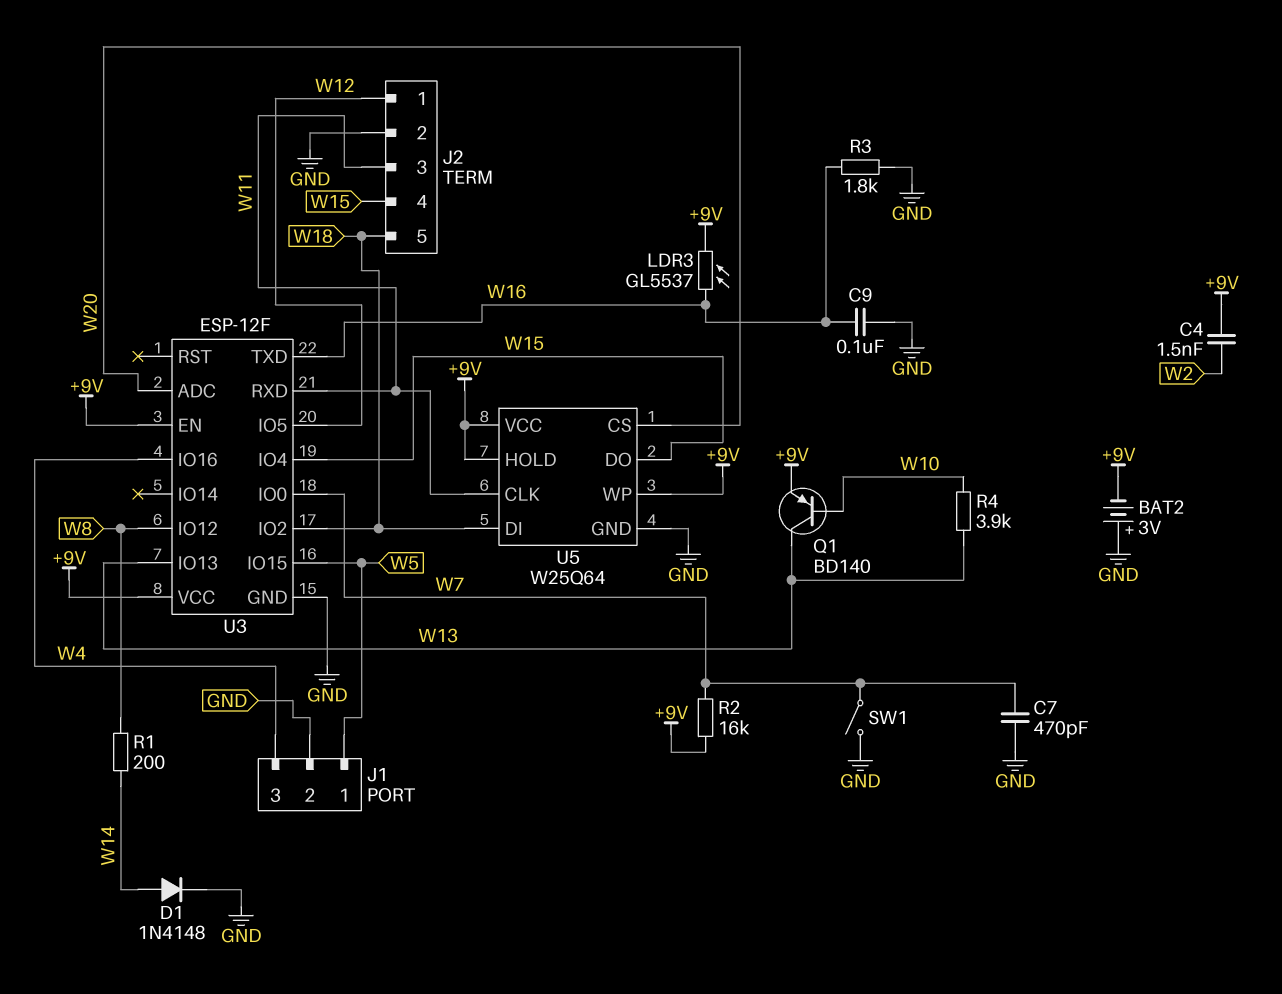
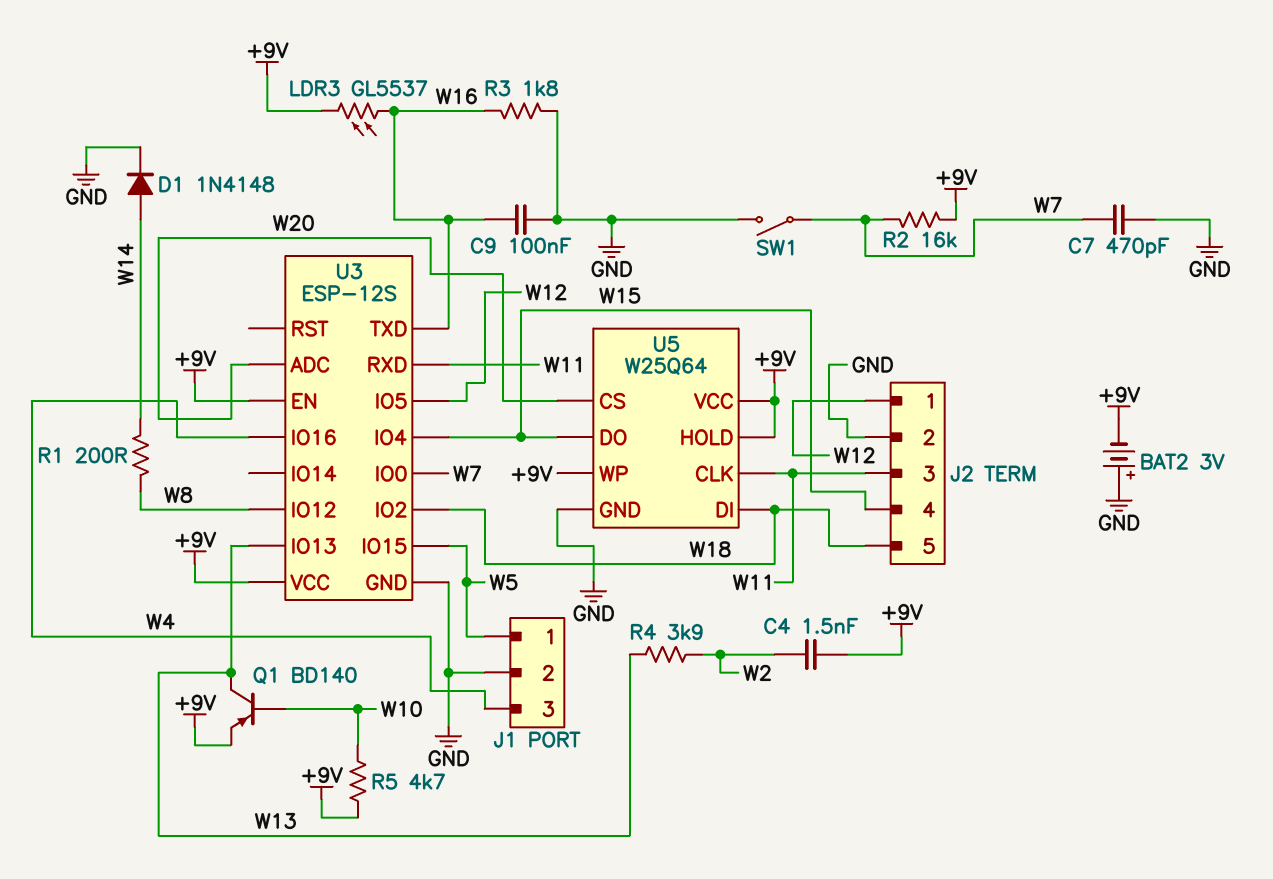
R4: 3.9k (W10, W13) -> 3.9k (W2, W13)
R5: none -> 4.7k (+9V, W10)
U3: ESP-12F -> ESP-12S

